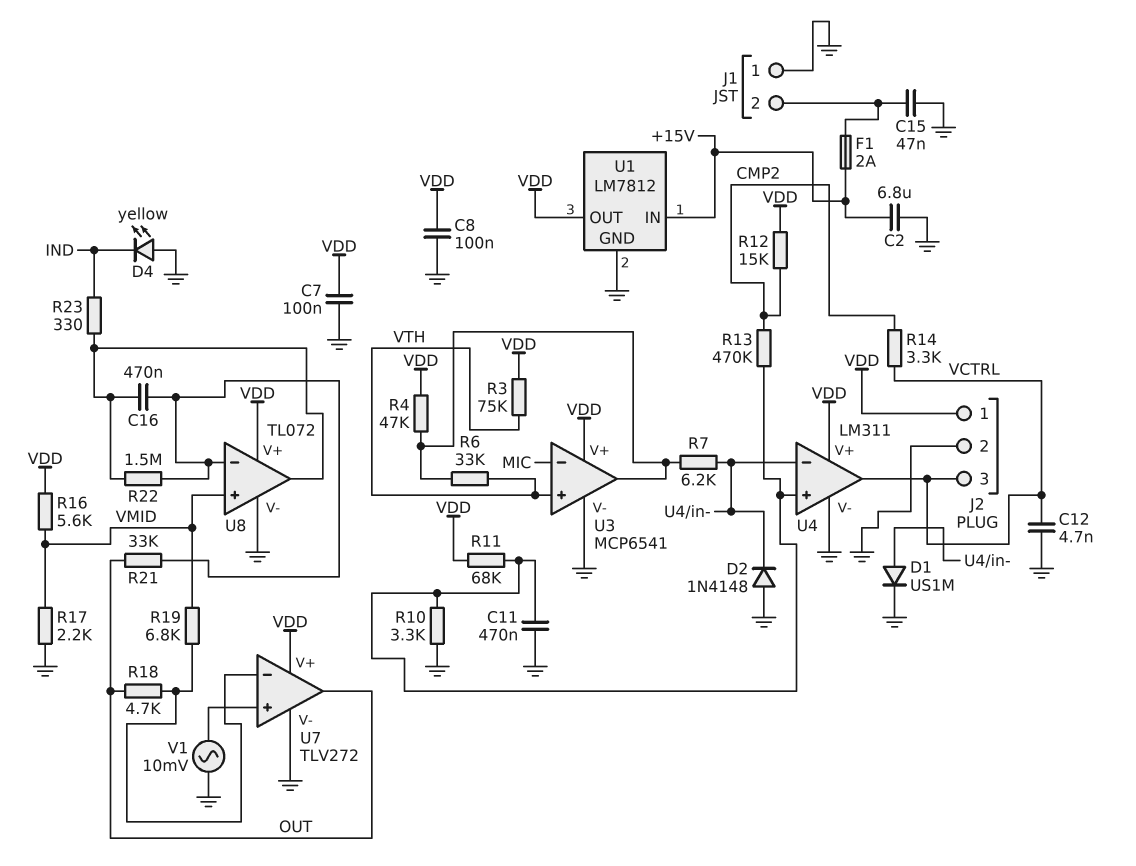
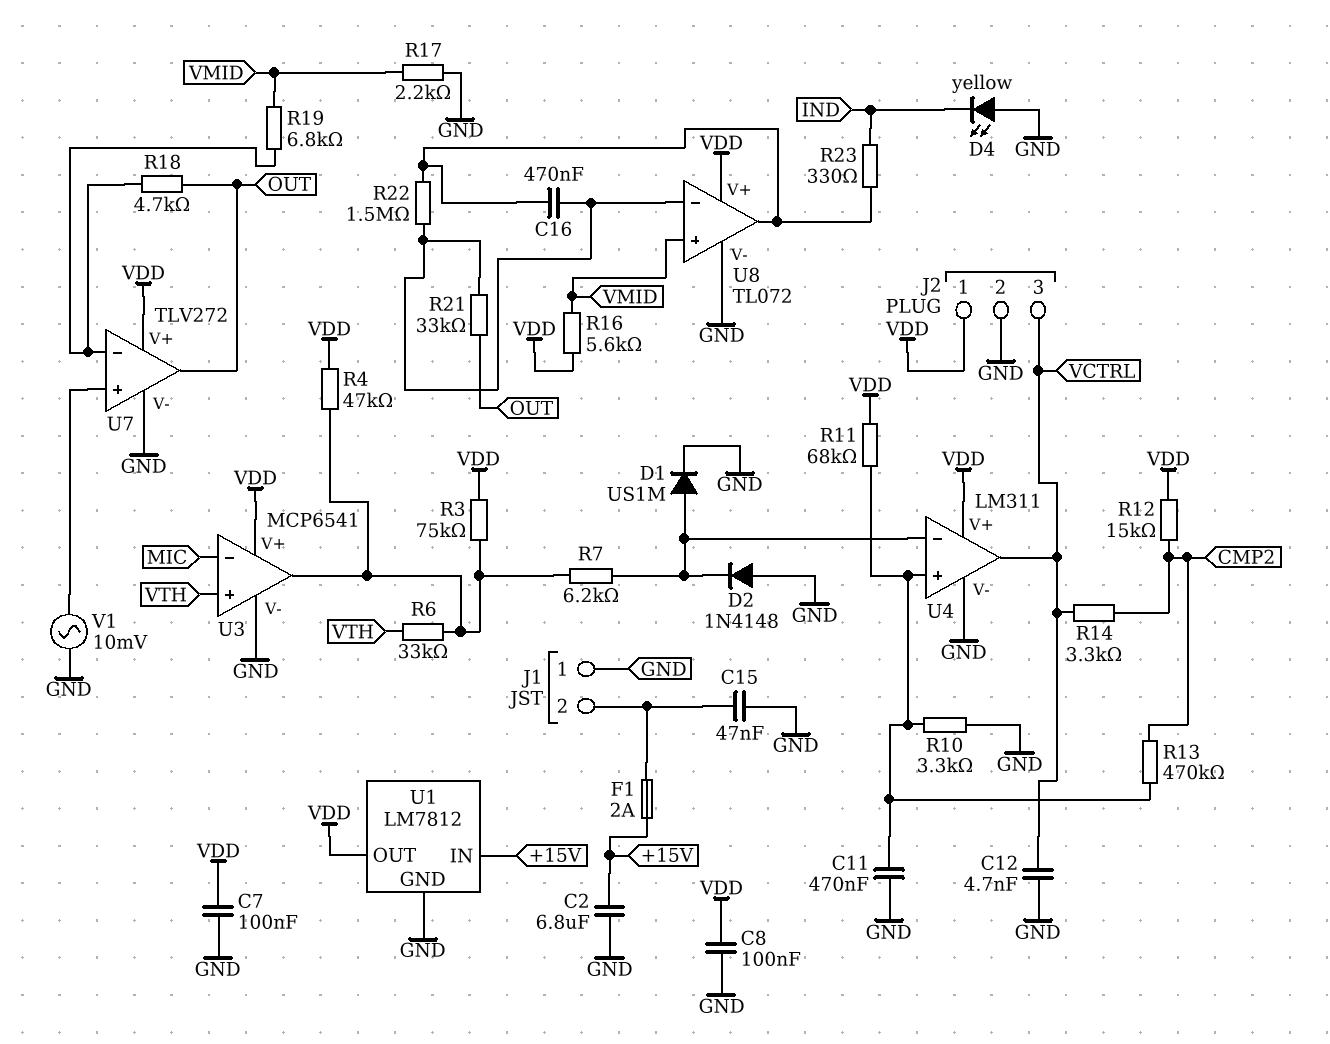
R3: 75k (VDD, VTH) -> 75k (U3/out, VDD)

